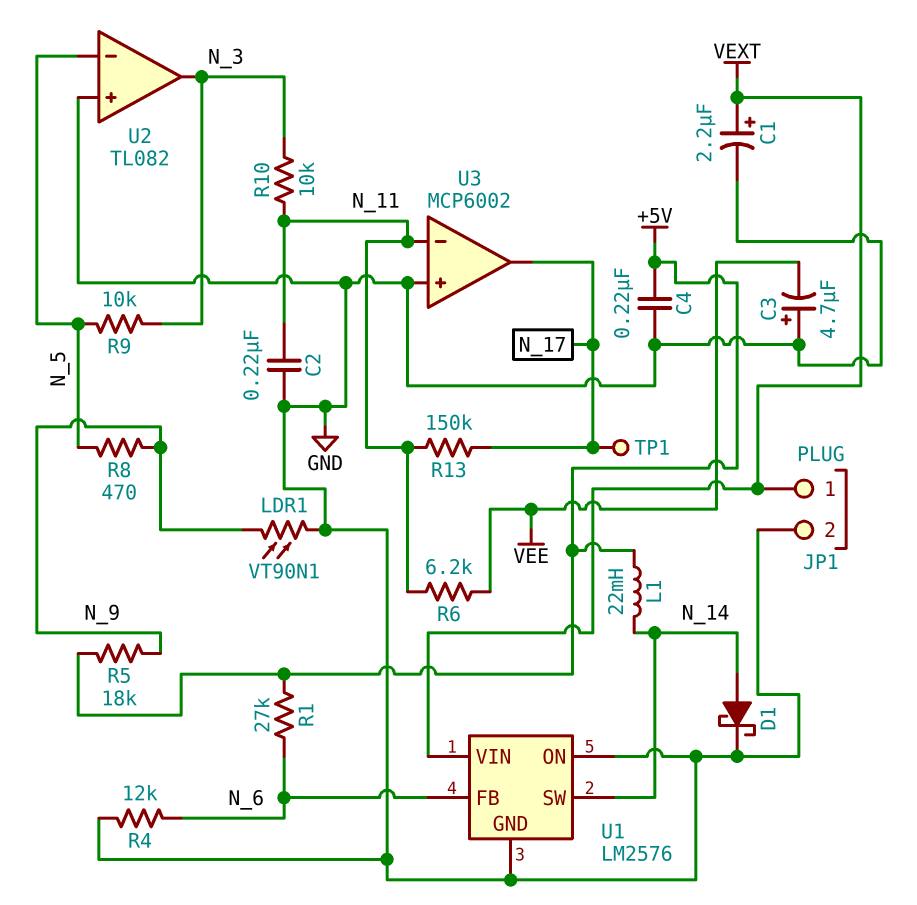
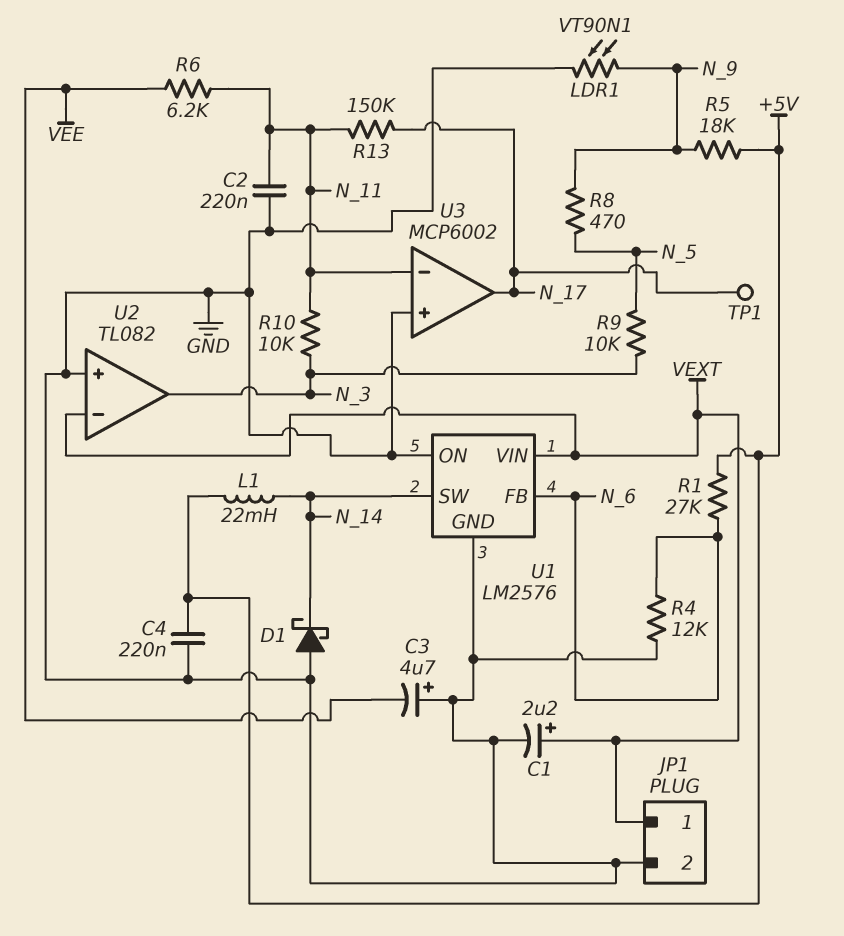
D1: schottky (A N_14, K GND) -> schottky (A GND, K N_14)
U2 pin in-: N_5 -> VEXT

